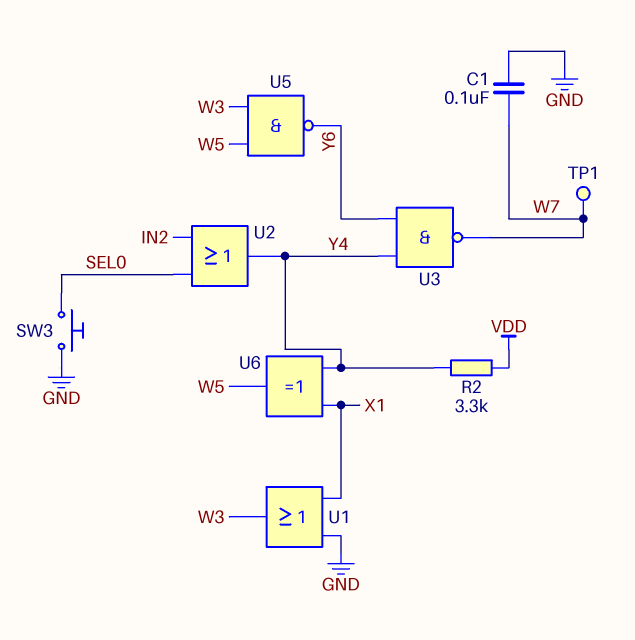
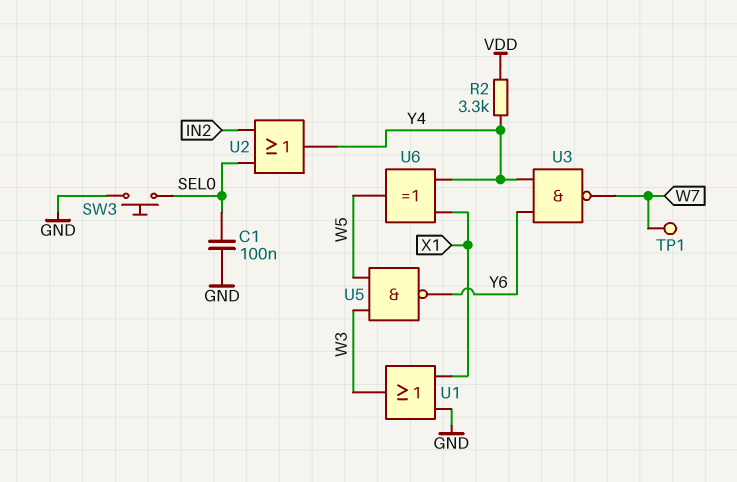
C1: 100nF (GND, W7) -> 100nF (GND, SEL0)

